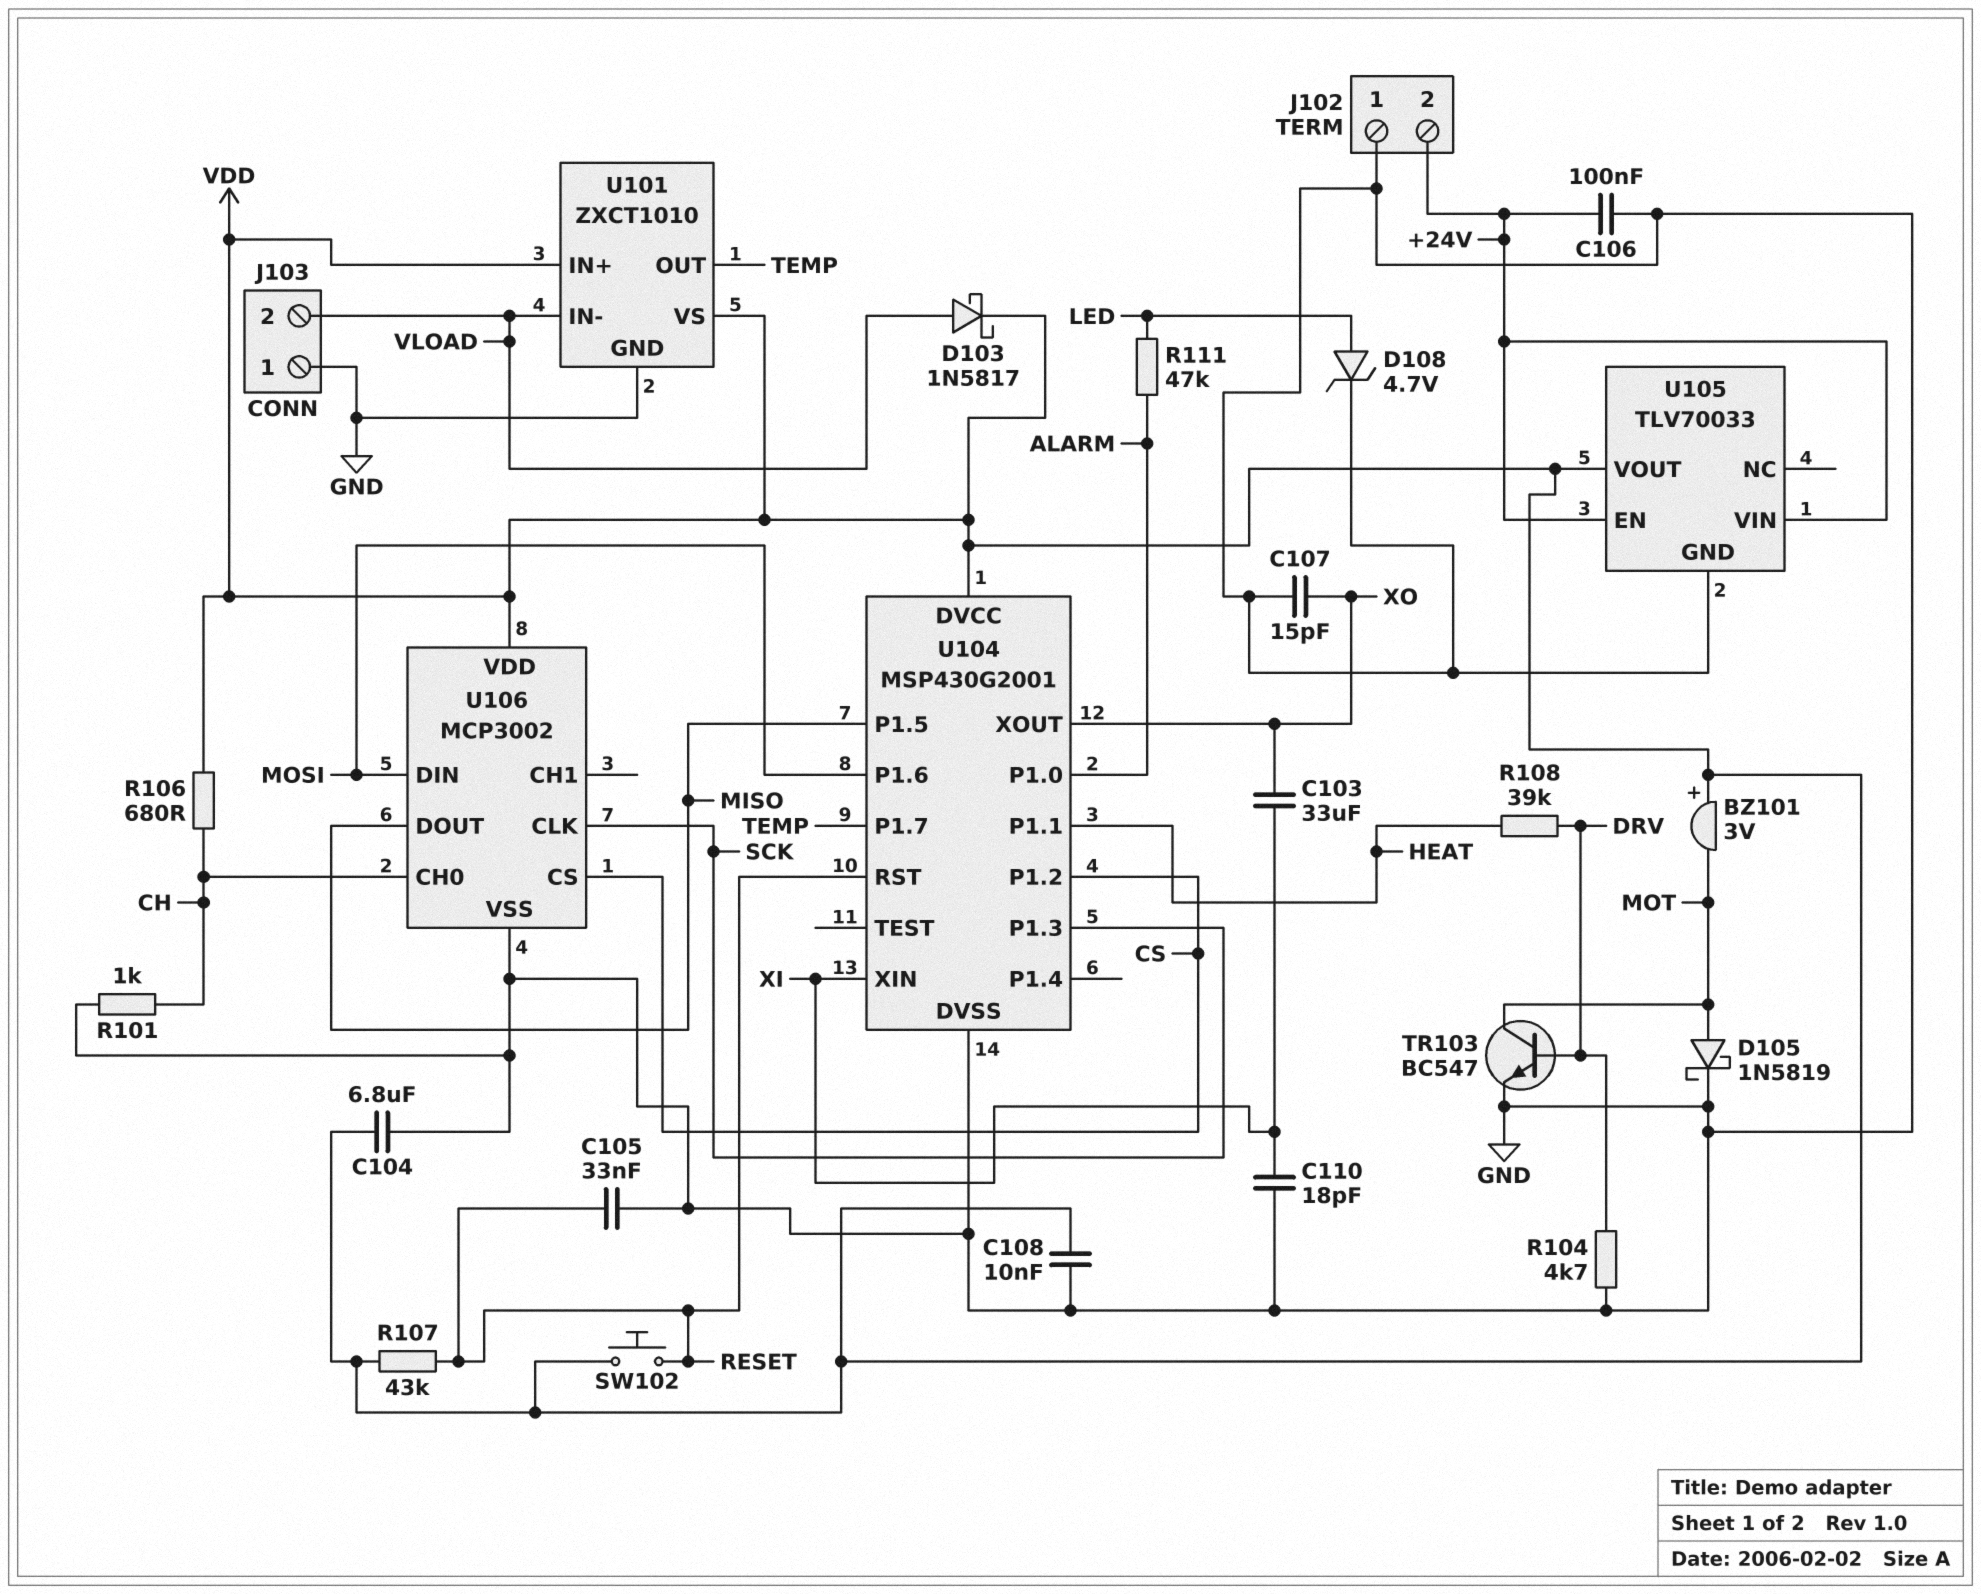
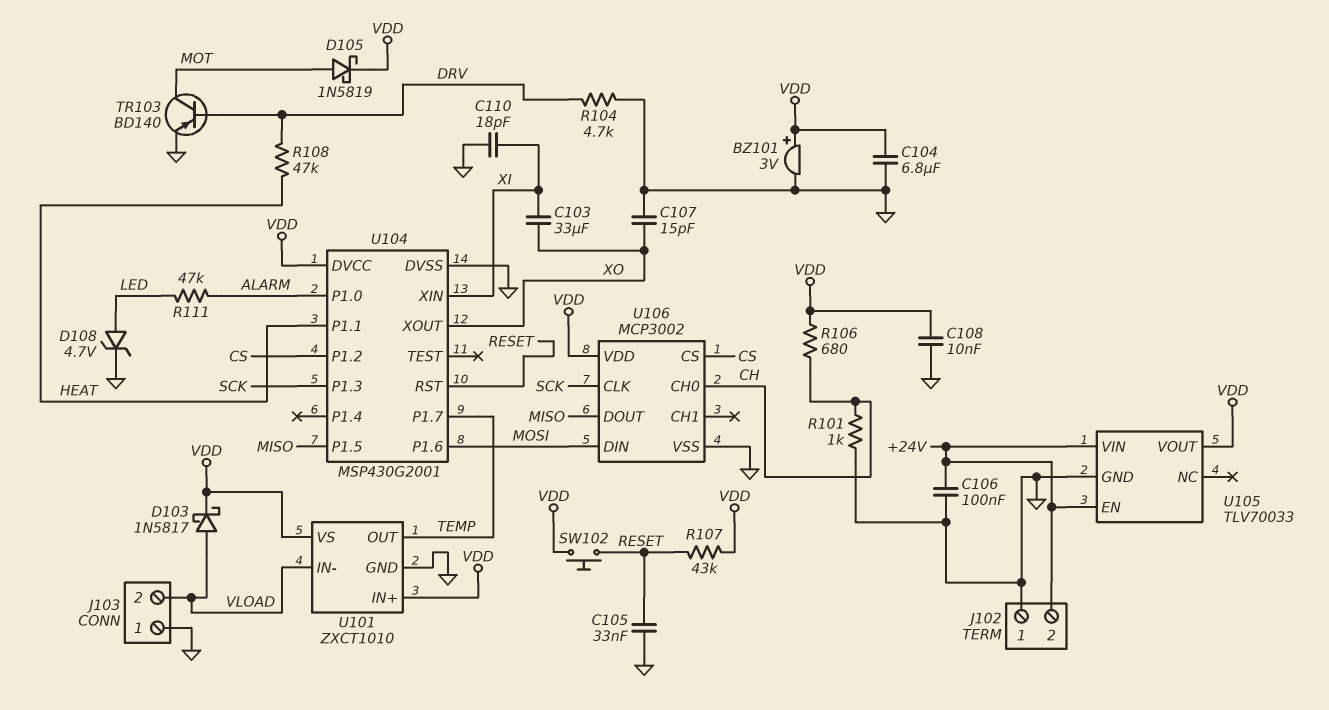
BZ101: buzzer 3V (plus VDD, minus MOT) -> buzzer 3V (plus VDD, minus GND)
D105: schottky 1N5819 (A MOT, K GND) -> schottky 1N5819 (A MOT, K VDD)
R108: 39k (DRV, HEAT) -> 47k (DRV, HEAT)
TR103: NPN BC547 (B DRV, C MOT, E GND) -> PNP BD140 (B DRV, C MOT, E GND)

